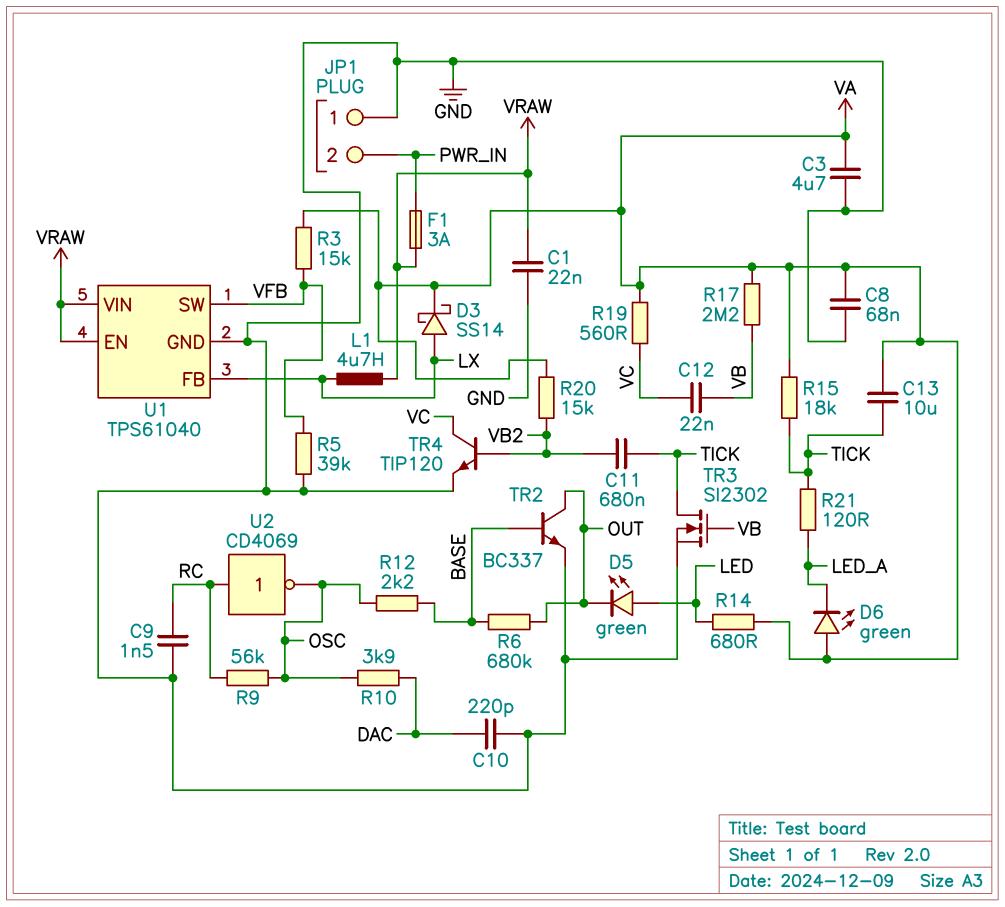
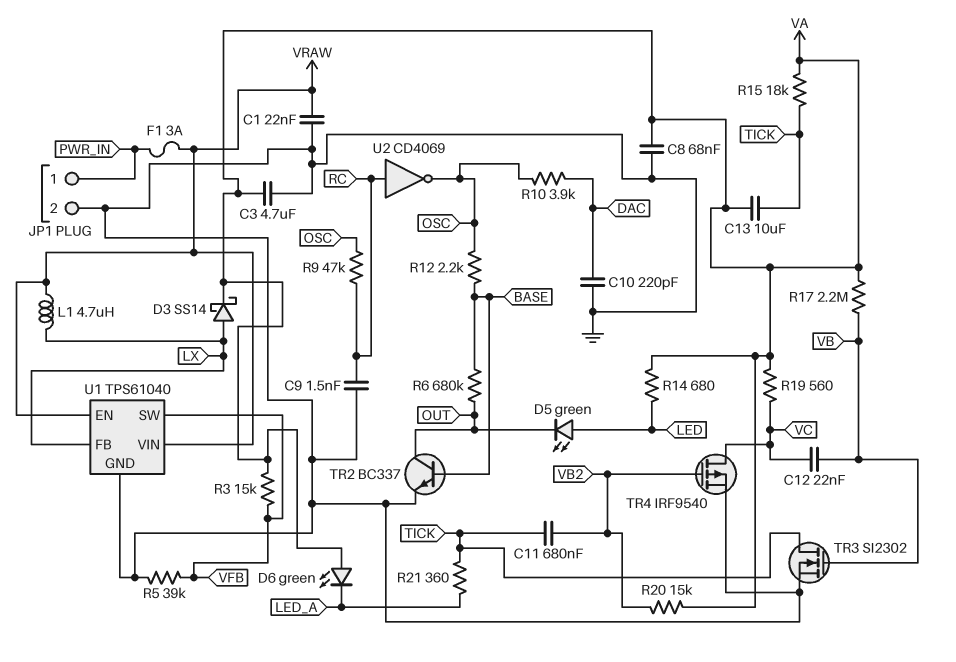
JP1 pin 1: GND -> PWR_IN
JP1 pin 2: PWR_IN -> GND
R9: 56k (OSC, RC) -> 47k (OSC, RC)
R21: 120 (LED_A, TICK) -> 360 (LED_A, TICK)
TR4: NPN TIP120 (B VB2, C VC, E GND) -> PMOS IRF9540 (G VB2, D VC, S GND)

